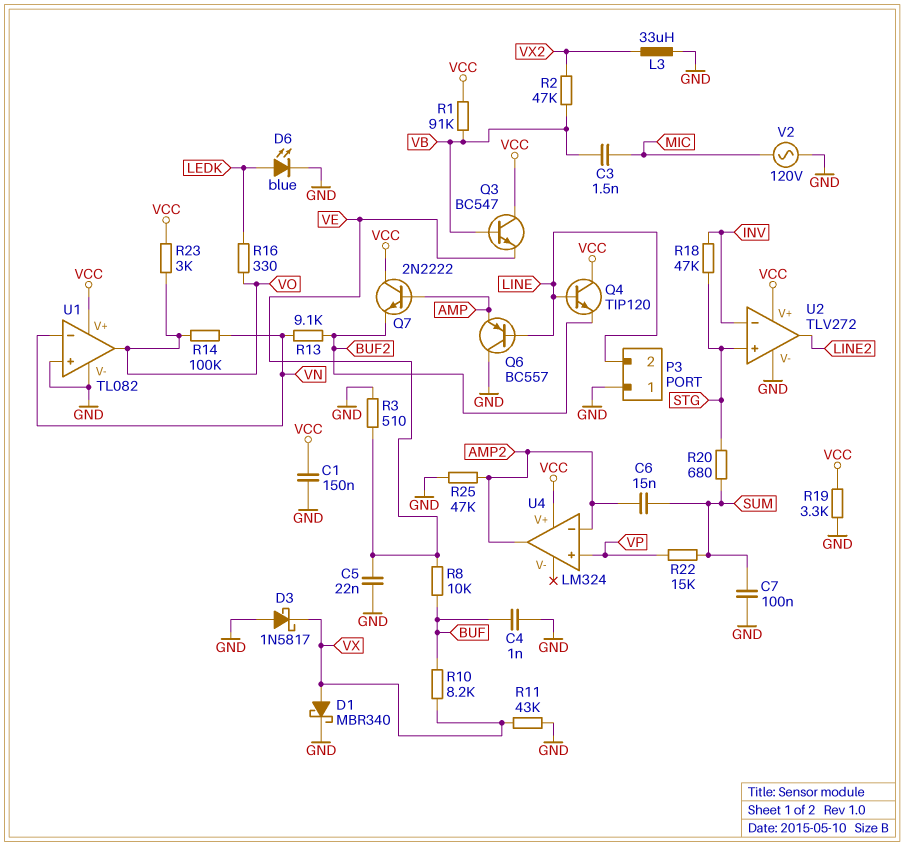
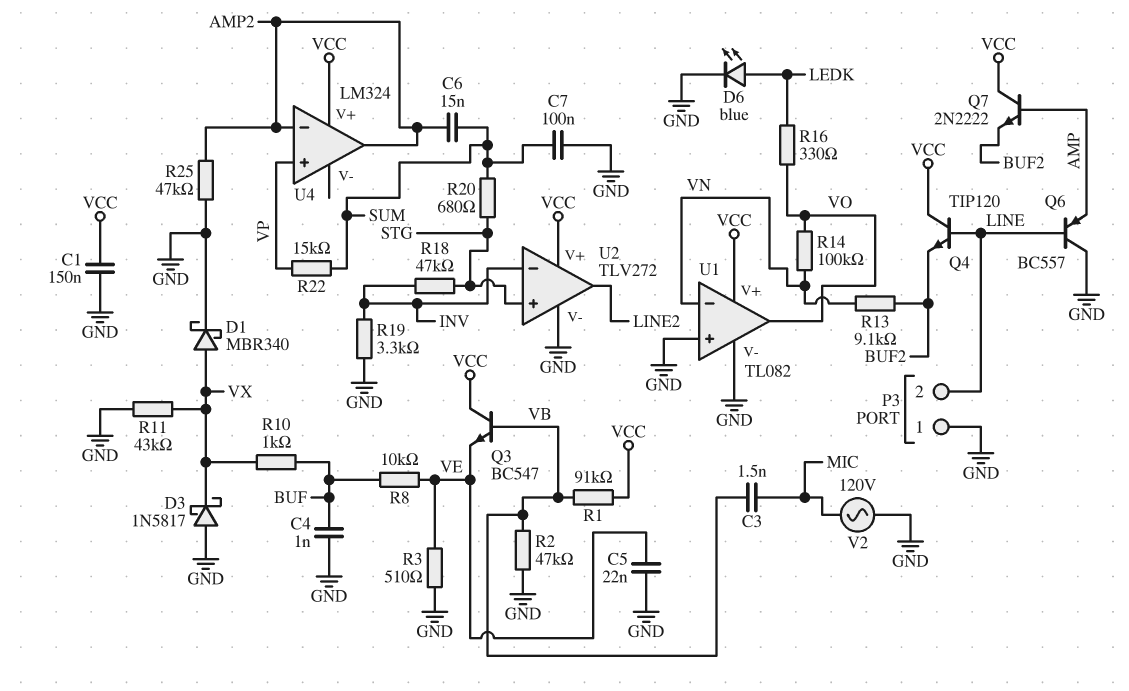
L3: 33uH (GND, VX2) -> none
R2: 47k (VB, VX2) -> 47k (GND, VB)
R10: 8.2k (BUF, VX) -> 1k (BUF, VX)
R19: 3.3k (GND, VCC) -> 3.3k (GND, INV)
R23: 3k (VCC, VO) -> none

